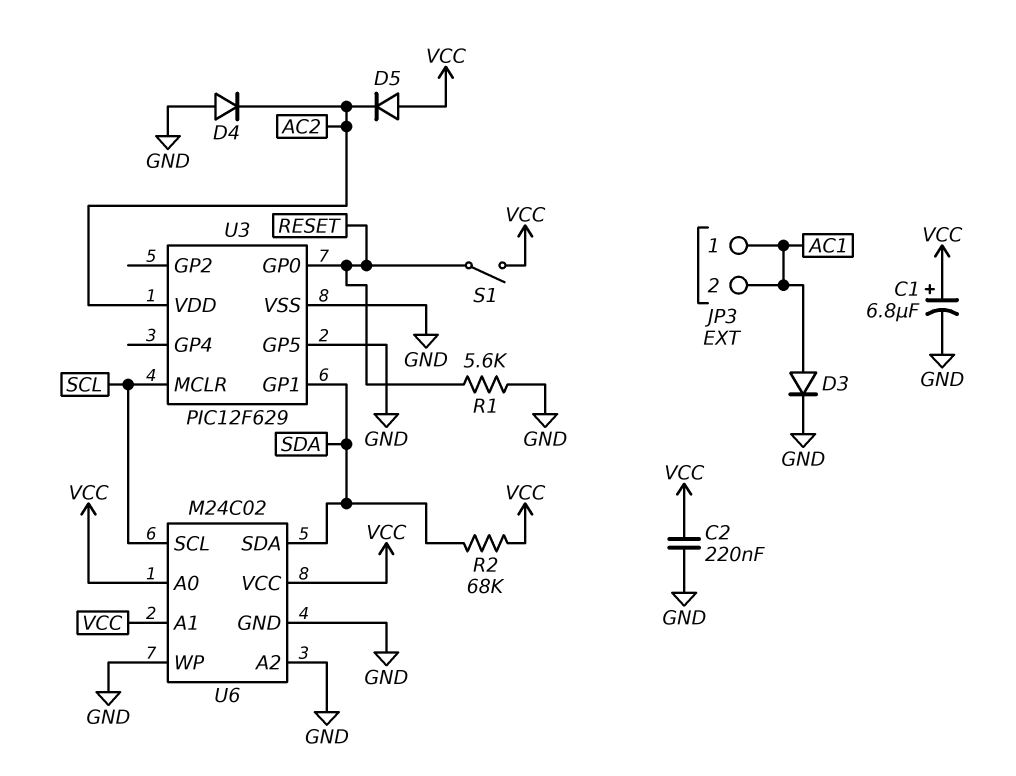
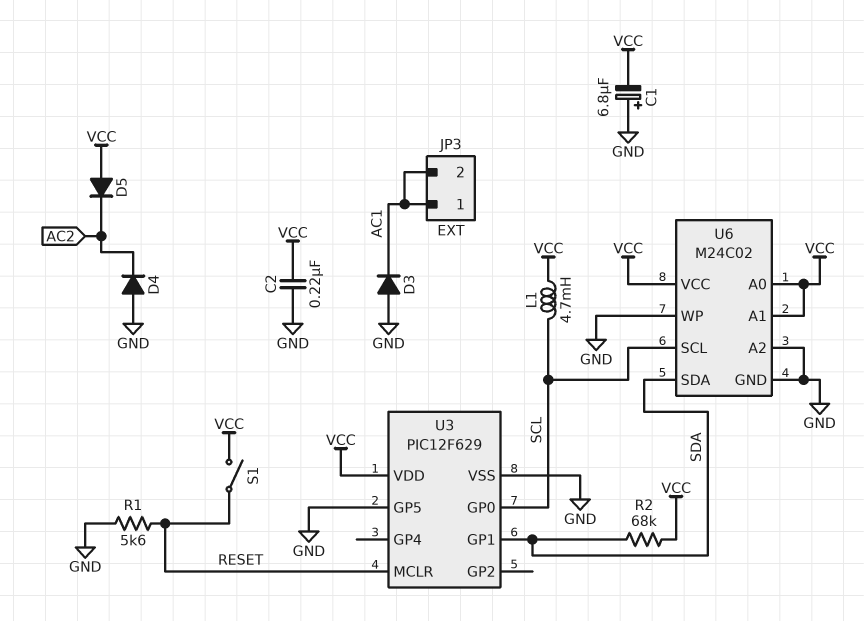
C1: 6.8uF (plus VCC, minus GND) -> 6.8uF (plus GND, minus VCC)
D3: diode (A AC1, K GND) -> diode (A GND, K AC1)
L1: none -> 4.7mH (SCL, VCC)
U3 pin GP0: RESET -> SCL
U3 pin MCLR: SCL -> RESET
U3 pin VDD: AC2 -> VCC

